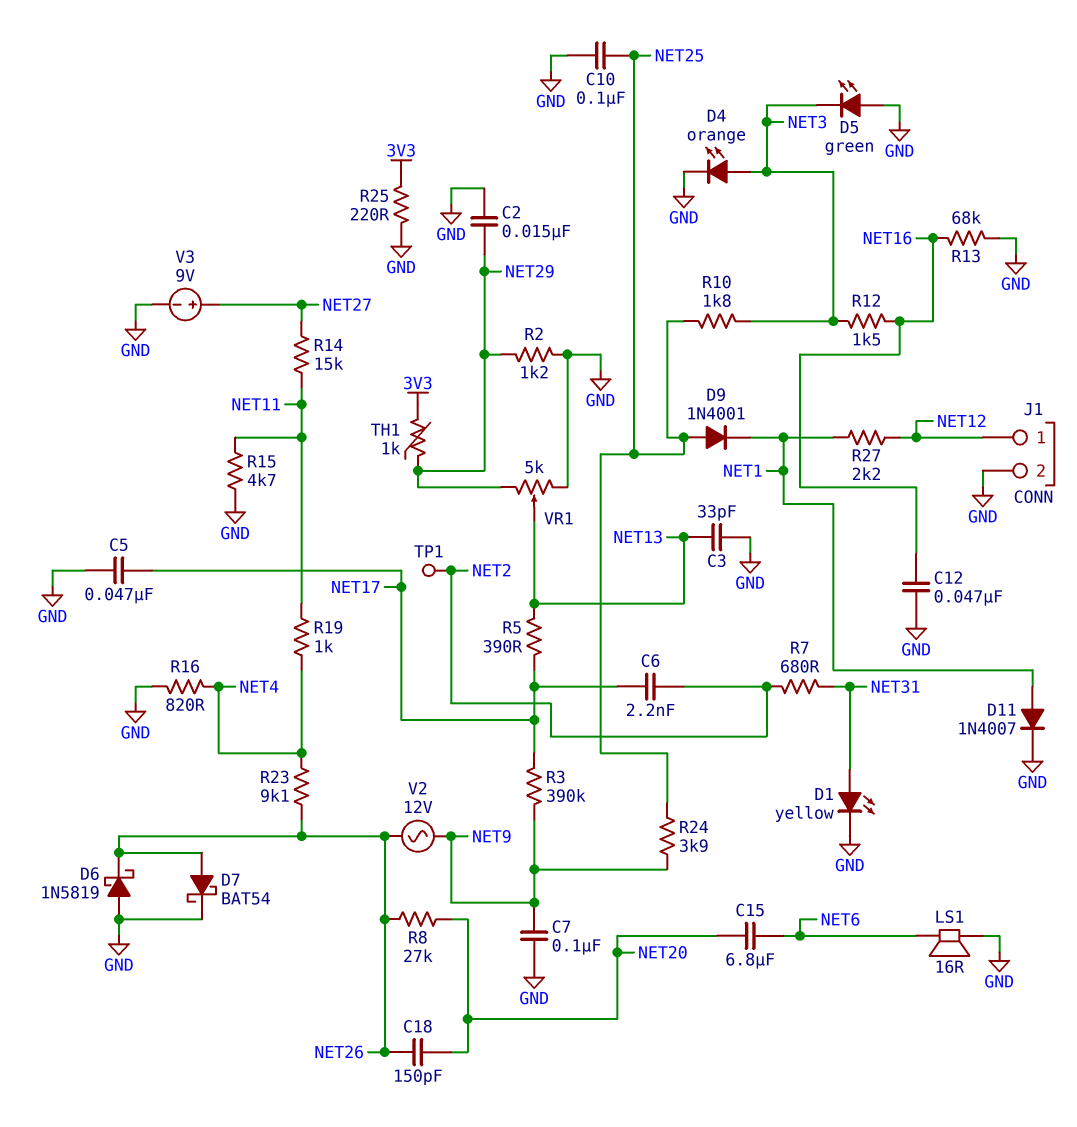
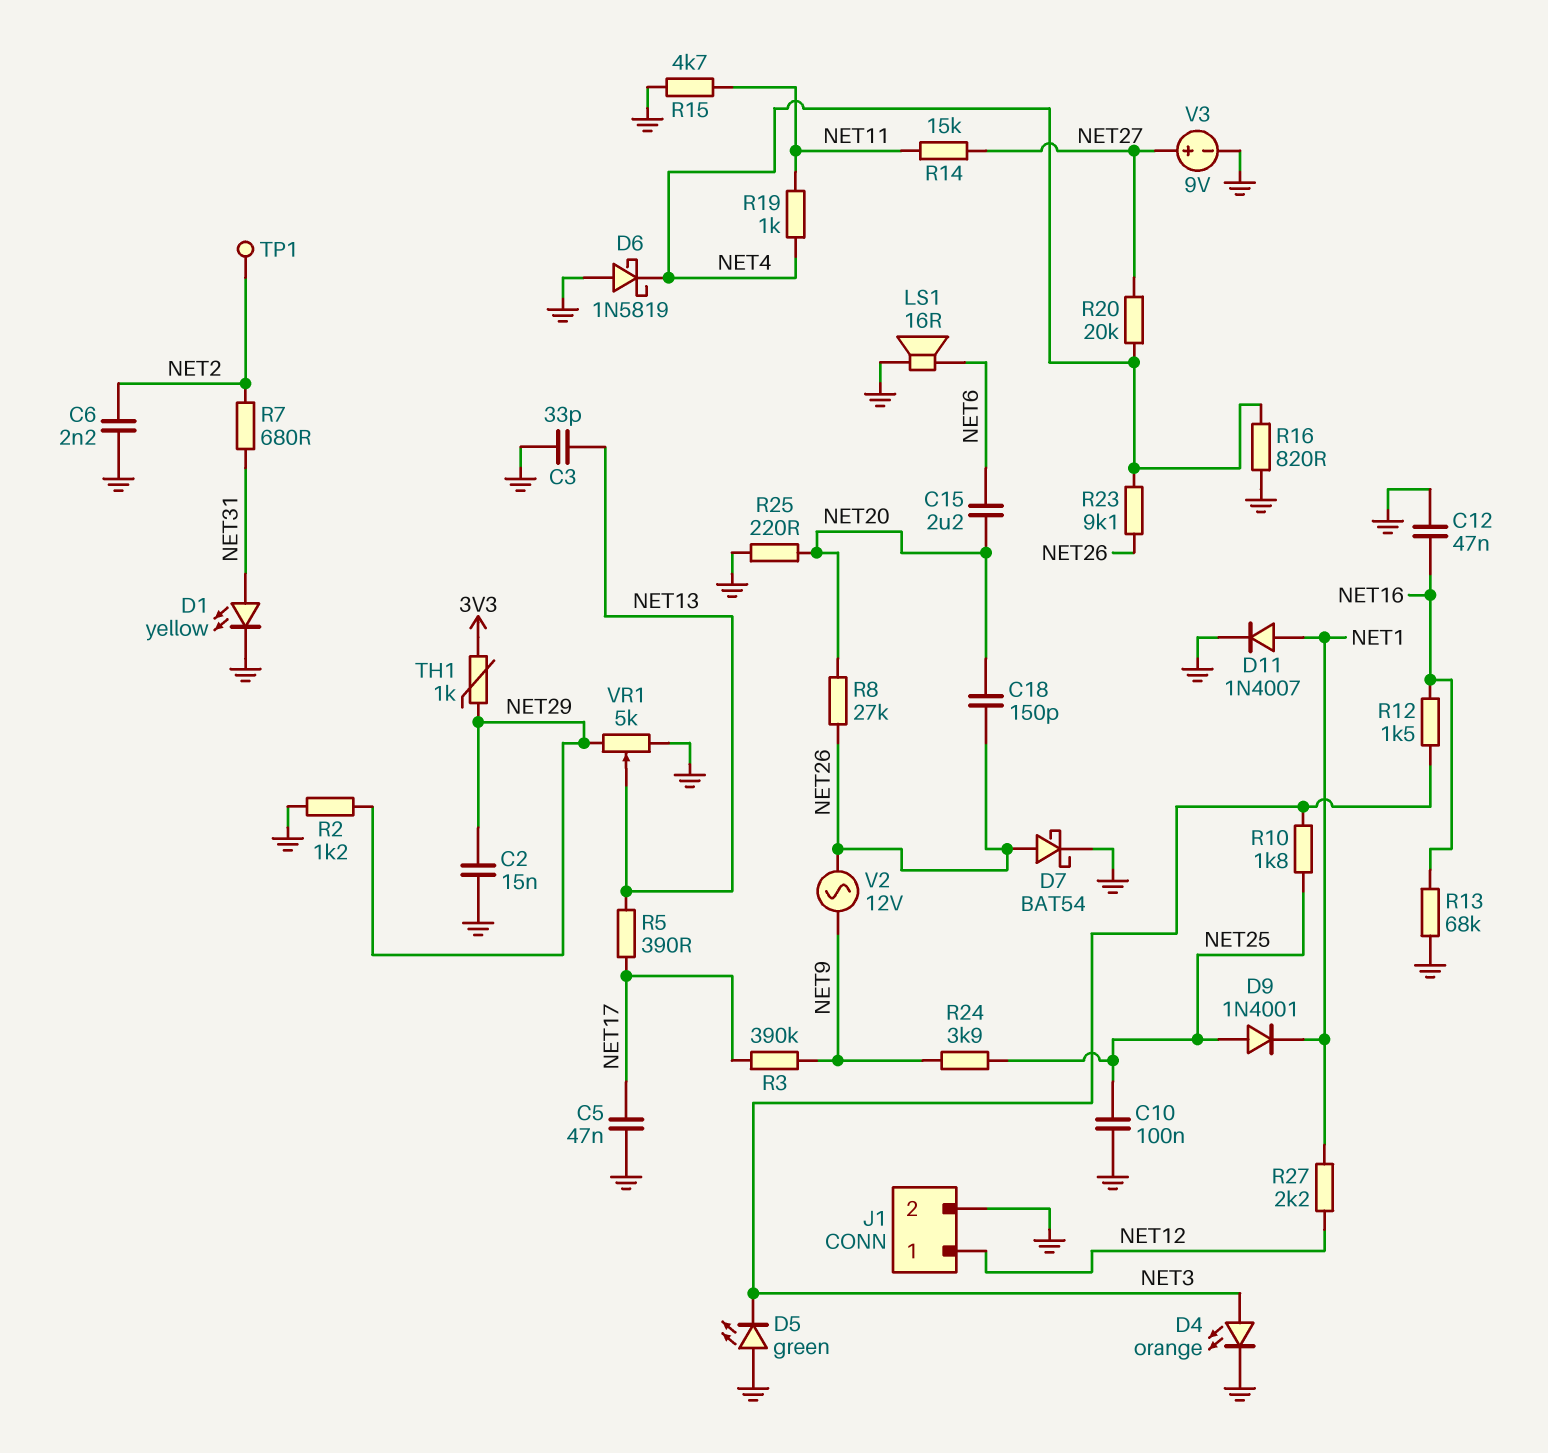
C6: 2.2nF (NET2, NET17) -> 2.2nF (GND, NET2)
C7: 100nF (GND, NET9) -> none
C15: 6.8uF (NET6, NET20) -> 2.2uF (NET6, NET20)
D6: schottky 1N5819 (A GND, K NET26) -> schottky 1N5819 (A GND, K NET4)
R20: none -> 20k (NET4, NET27)
R25: 220 (3V3, GND) -> 220 (GND, NET20)

